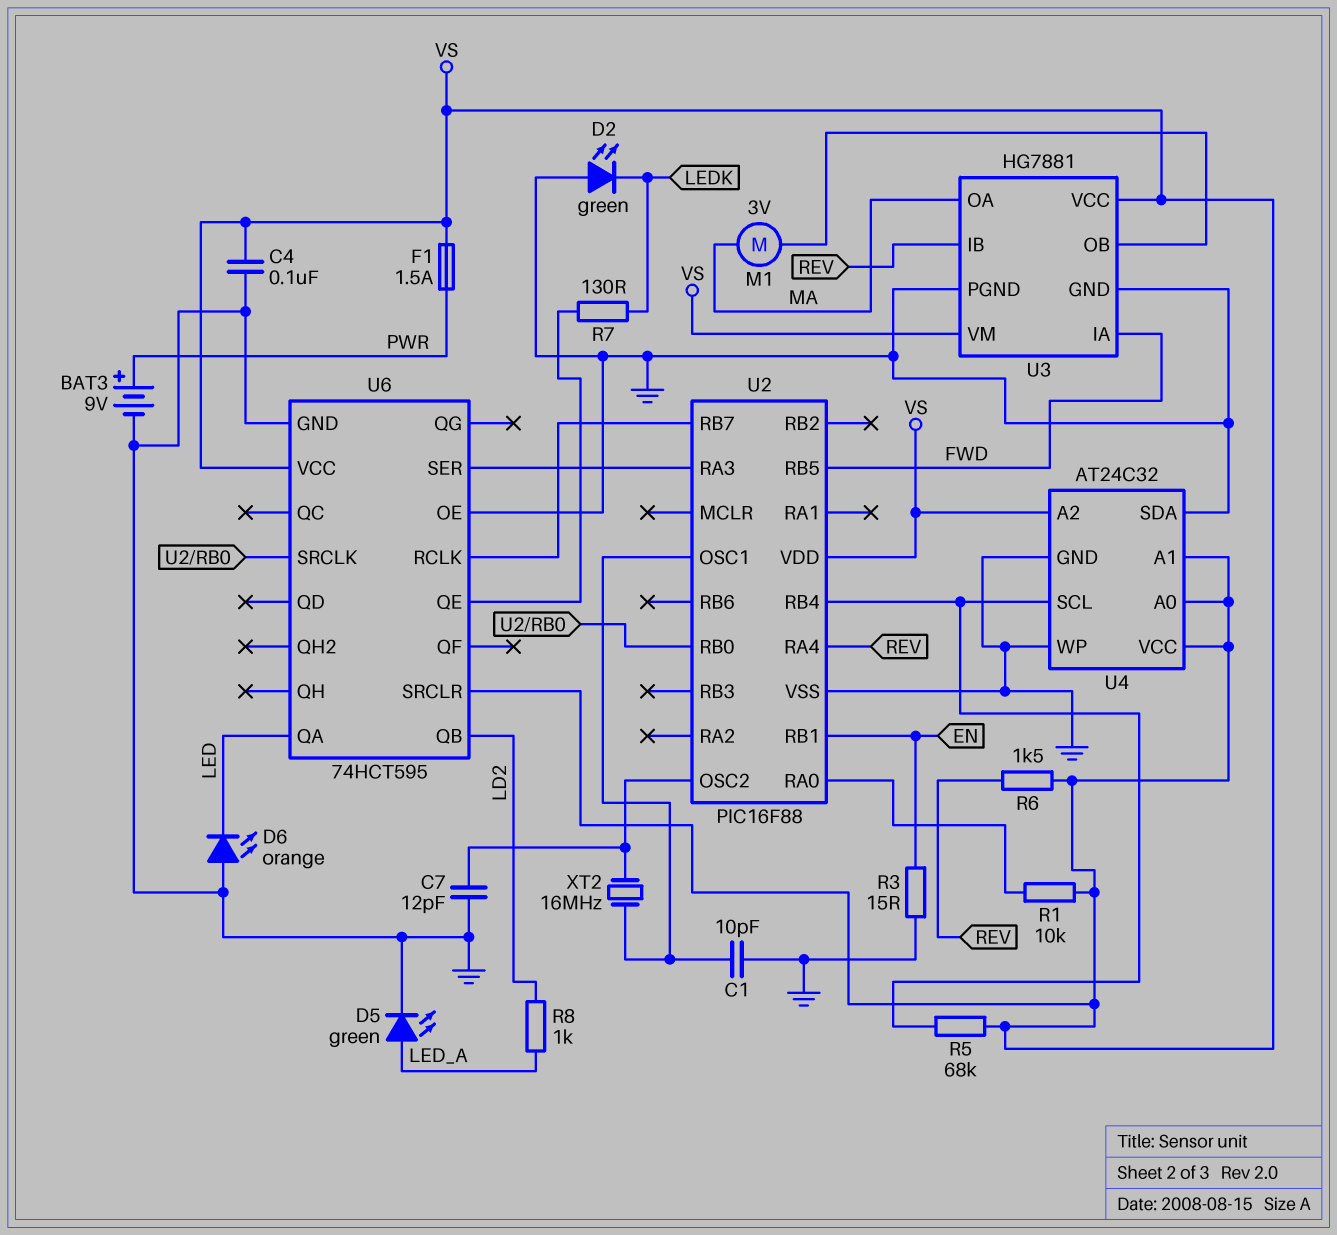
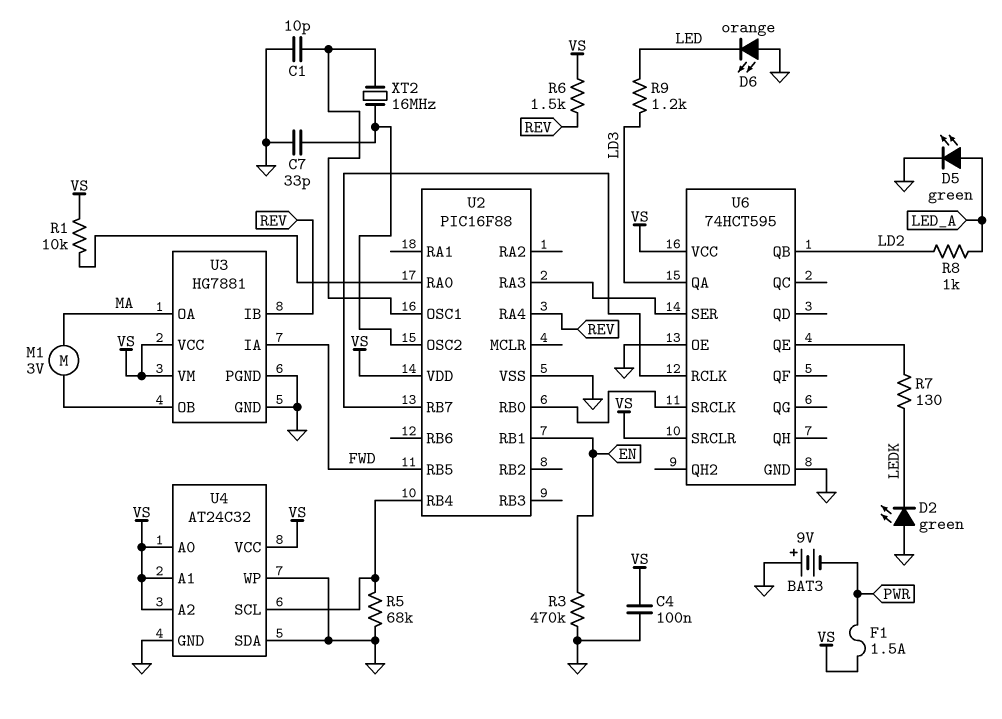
BAT3: 9V (plus PWR, minus GND) -> 9V (plus GND, minus PWR)
C7: 12pF (GND, U2/OSC2) -> 33pF (GND, U2/OSC2)
R3: 15 (EN, GND) -> 470k (EN, GND)
R5: 68k (U2/RB4, VS) -> 68k (GND, U2/RB4)
R9: none -> 1.2k (LD3, LED)
U6 pin QA: LED -> LD3

